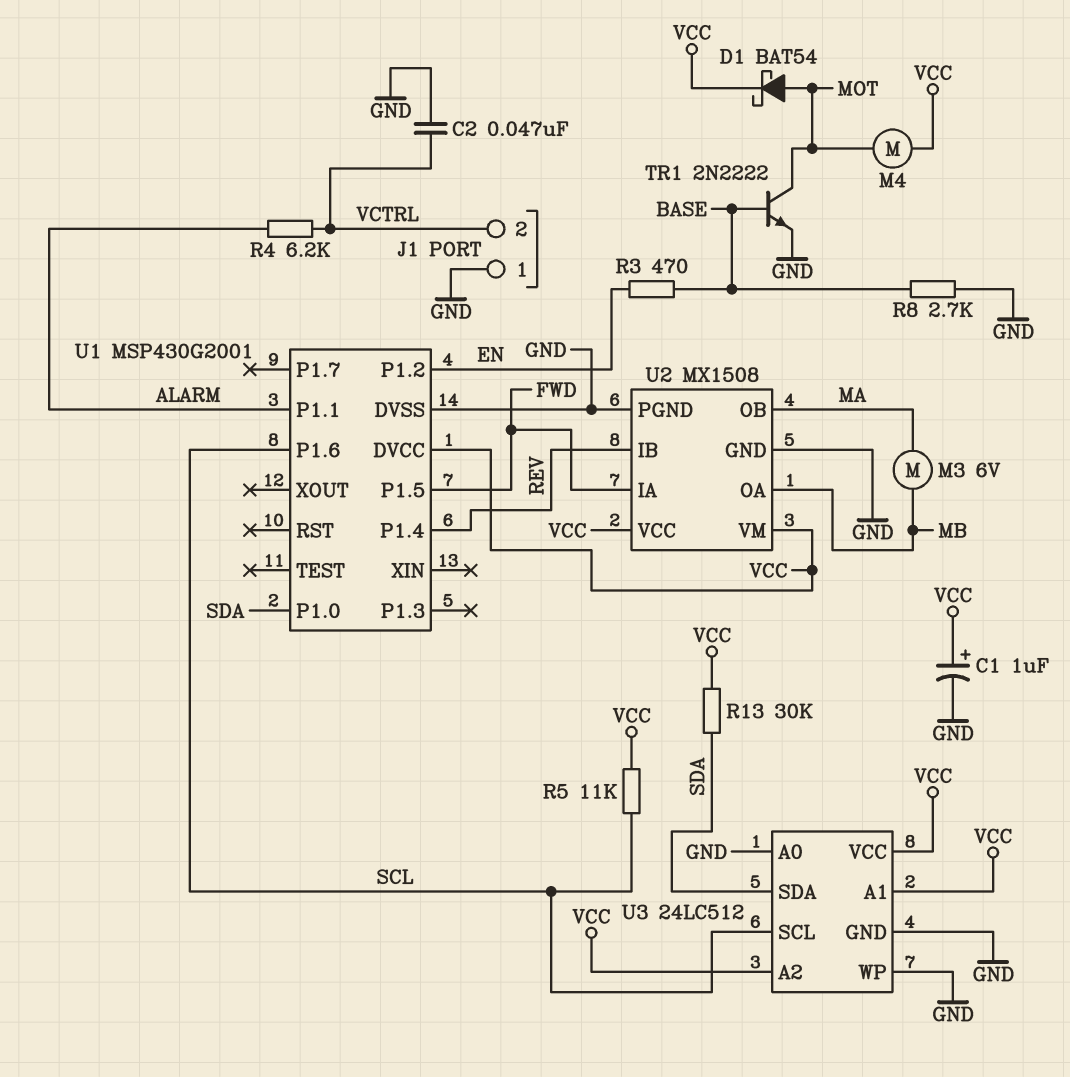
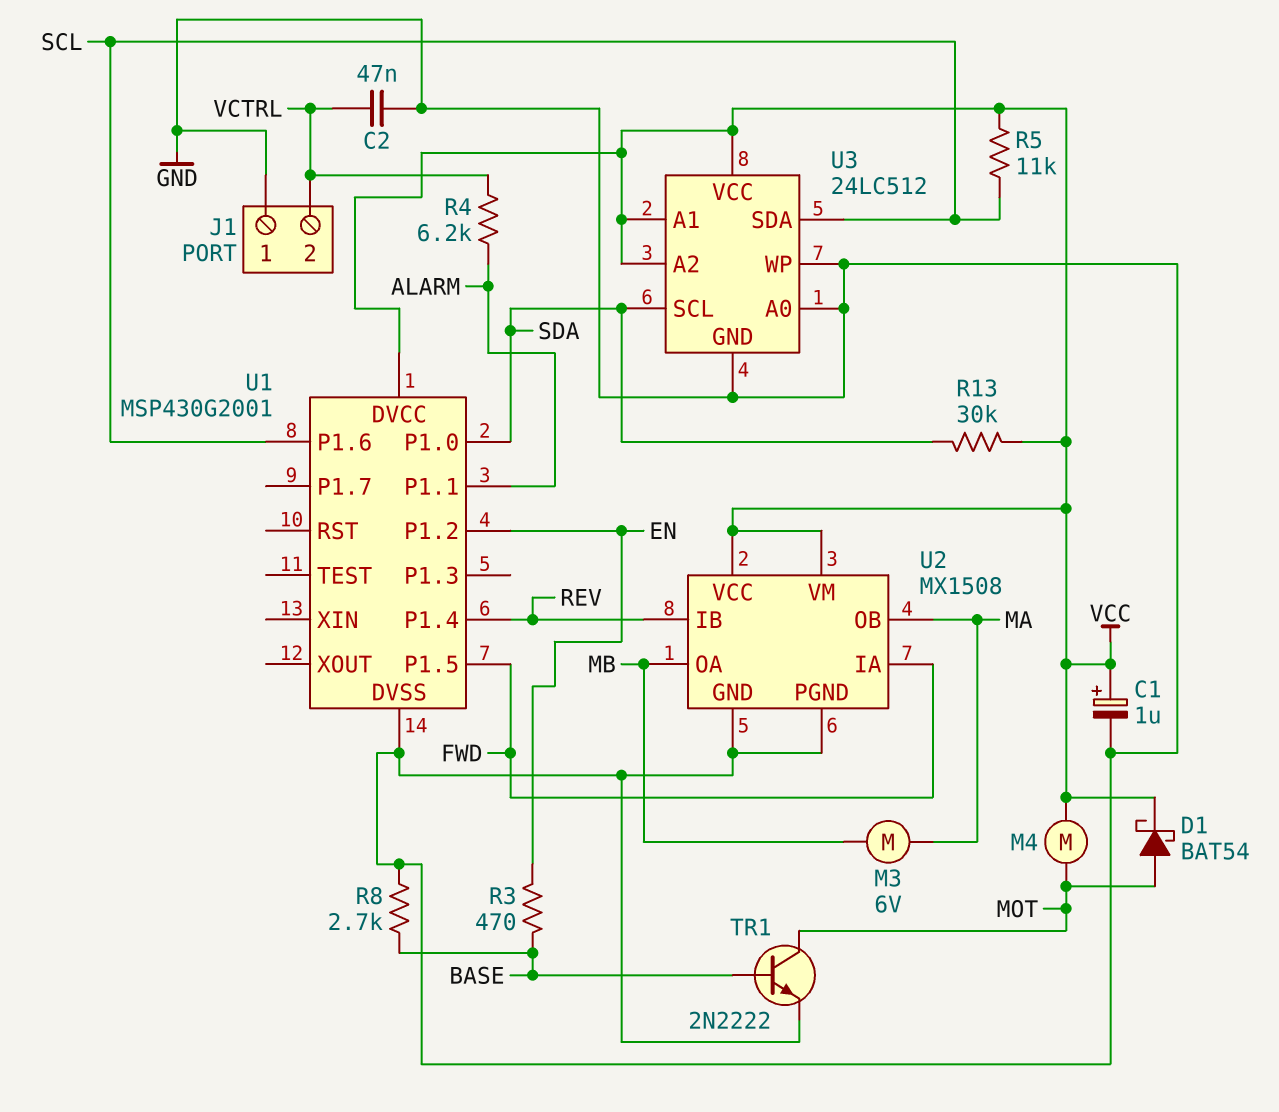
U3 pin SCL: SCL -> SDA
U3 pin SDA: SDA -> SCL

